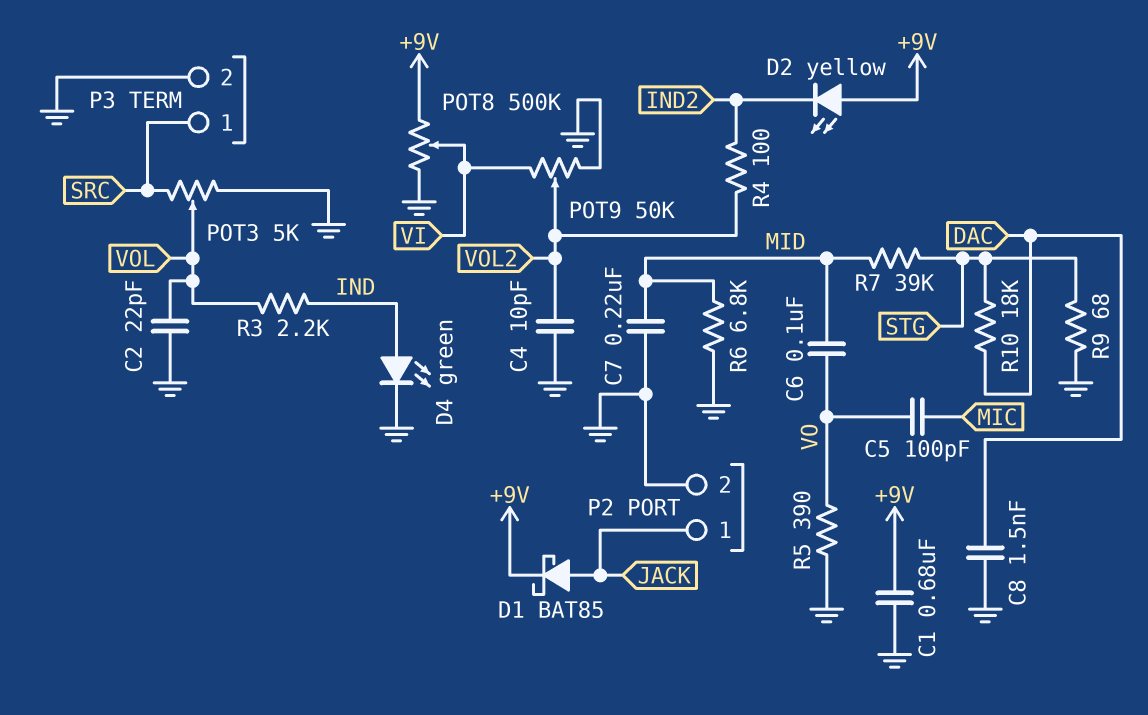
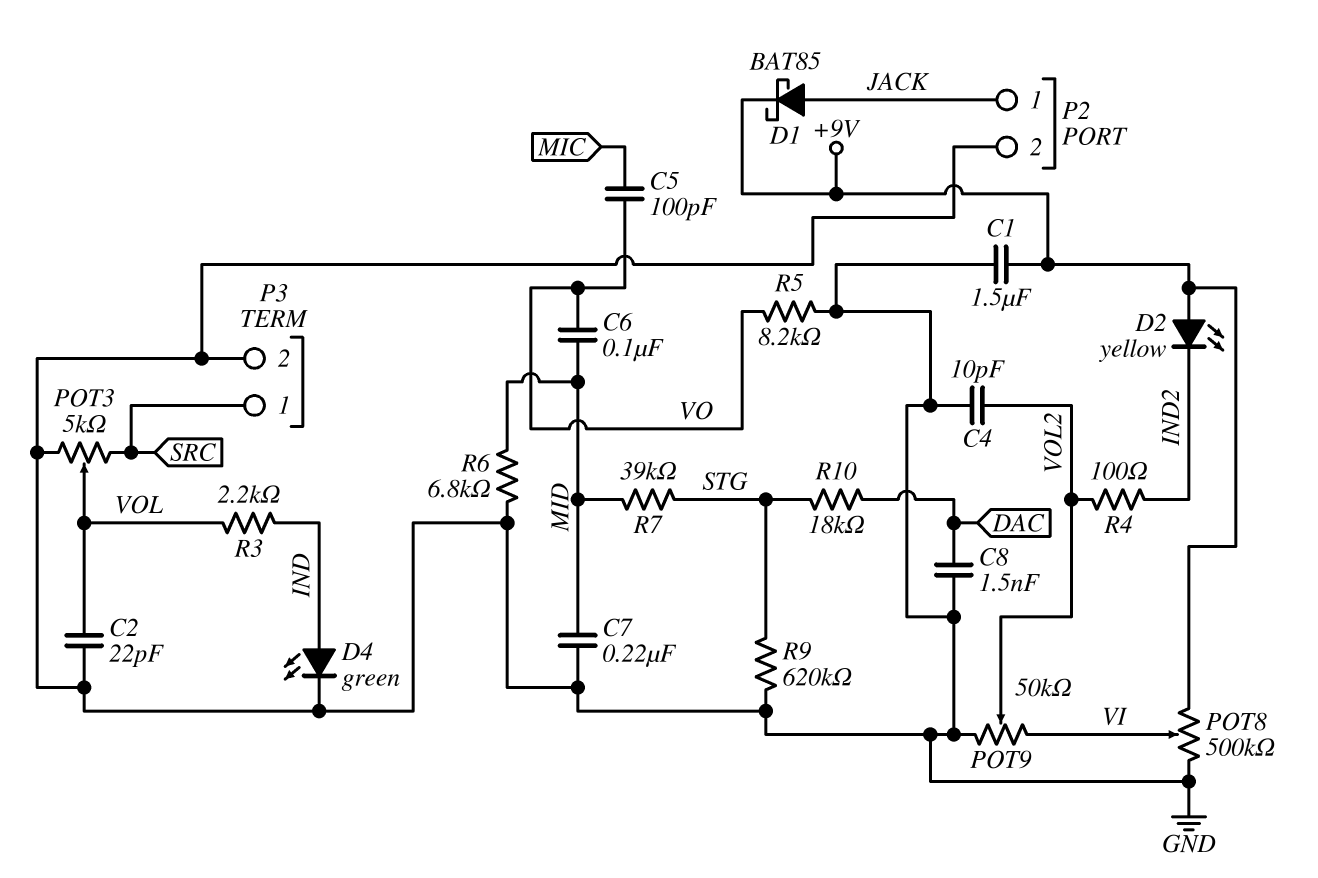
C1: 680nF (+9V, GND) -> 1.5uF (+9V, GND)
R5: 390 (GND, VO) -> 8.2k (GND, VO)
R9: 68 (GND, STG) -> 620k (GND, STG)

